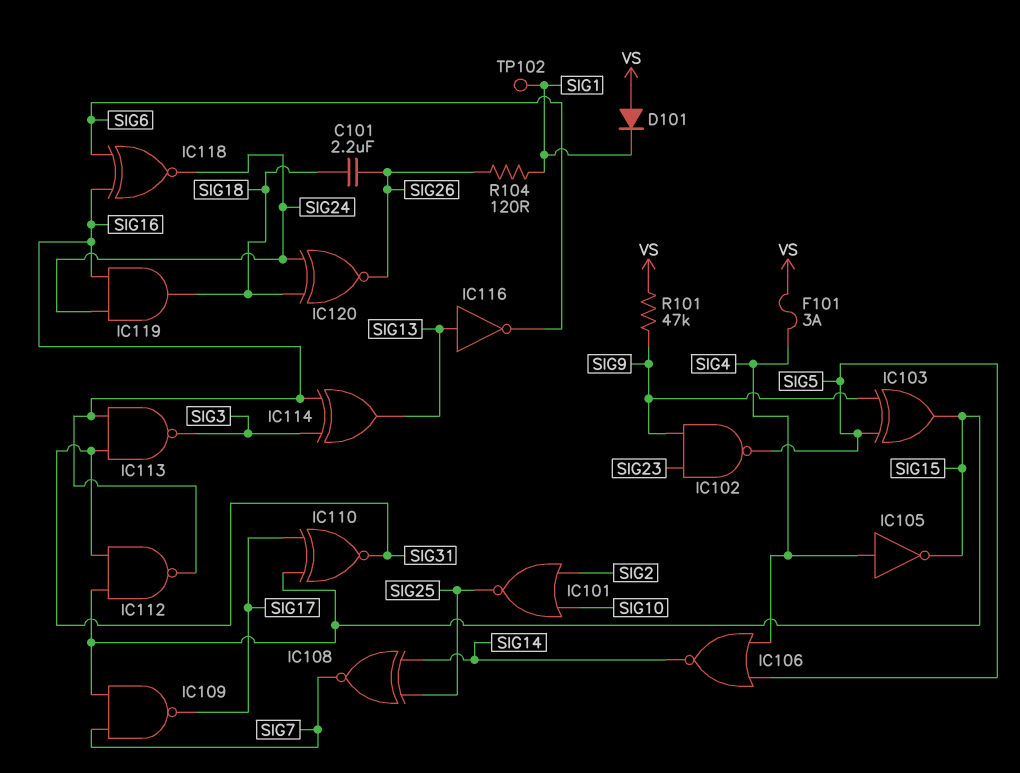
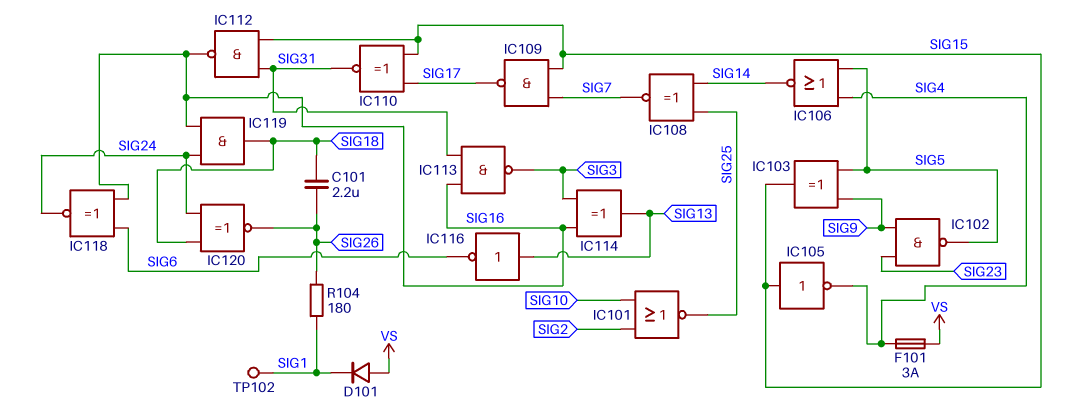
IC105: NOT (in SIG4, out SIG15) -> NOT (in SIG15, out SIG4)
R101: 47k (SIG9, VS) -> none
R104: 120 (SIG1, SIG26) -> 180 (SIG1, SIG26)

